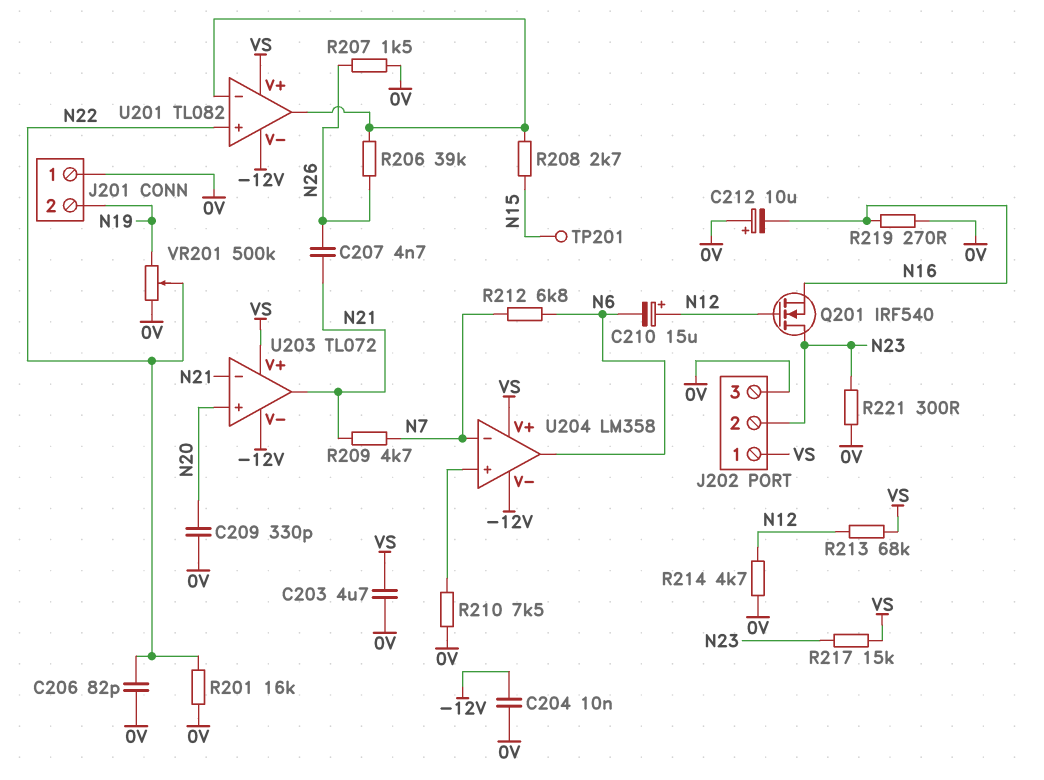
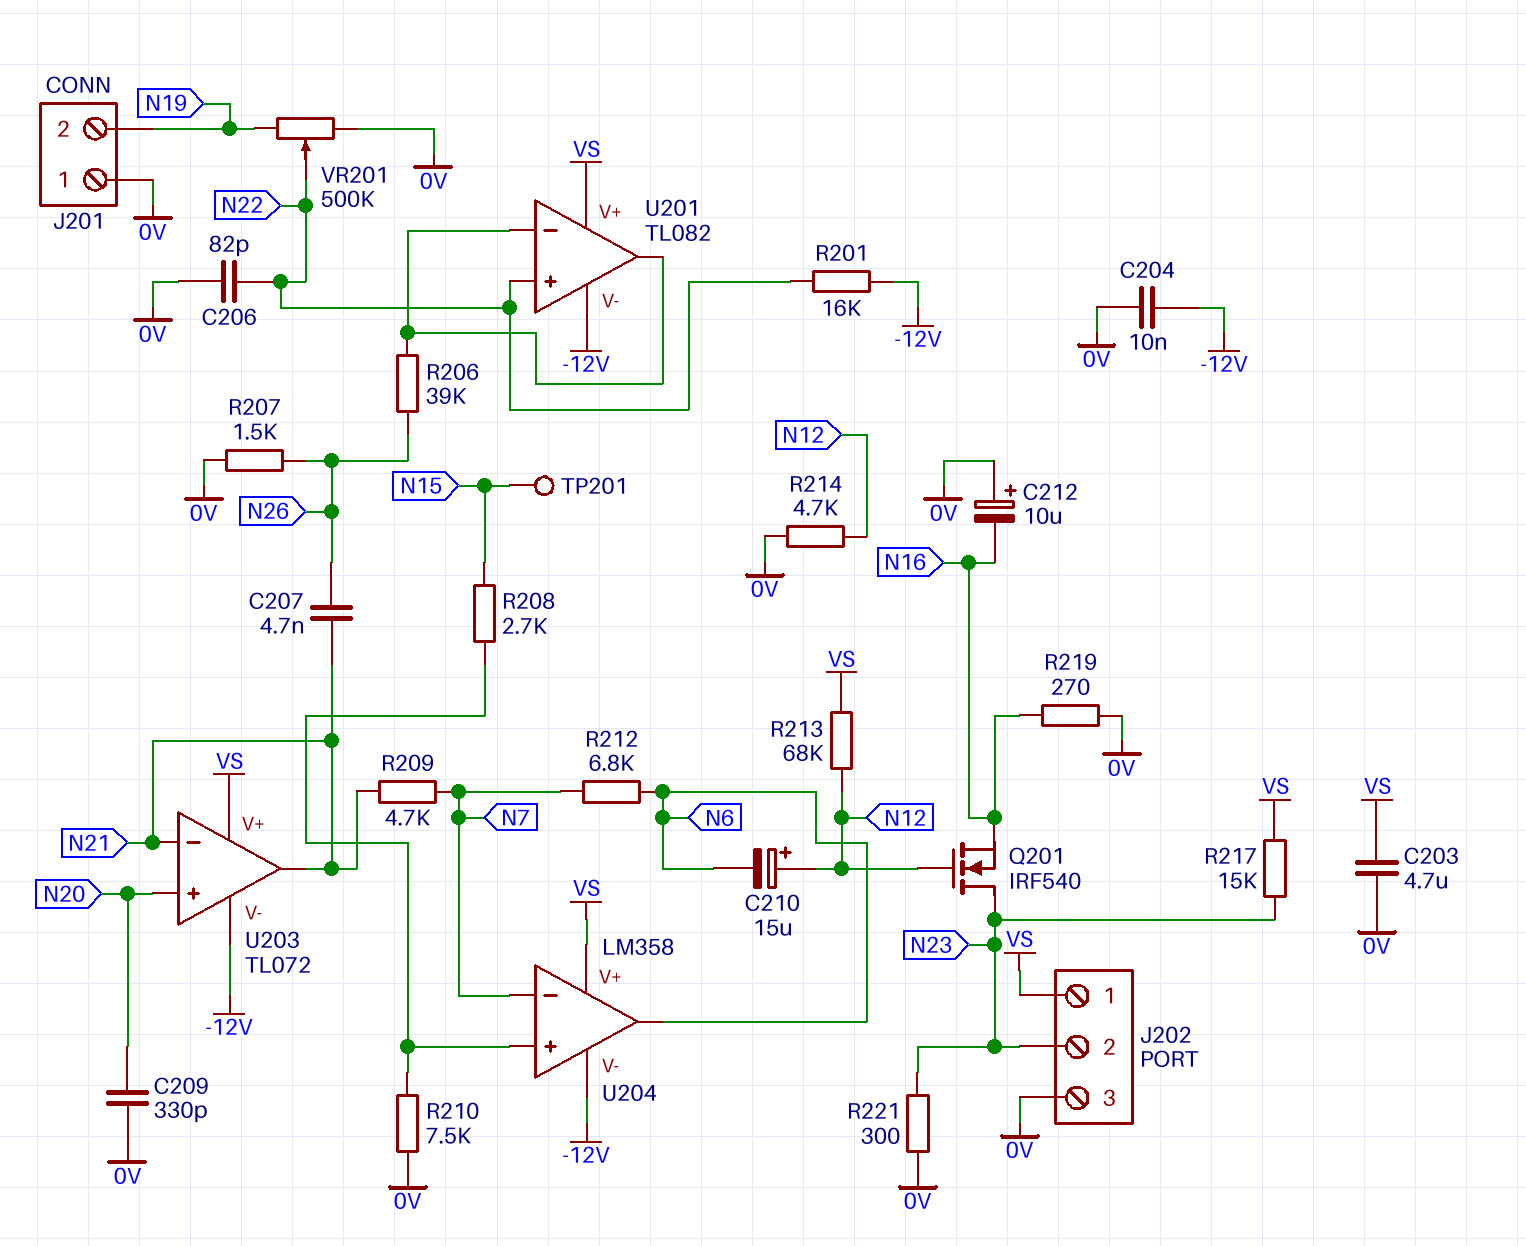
R201: 16k (0V, N22) -> 16k (-12V, N22)
R208: 2.7k (N15, U201/in-) -> 2.7k (N15, U204/in+)

